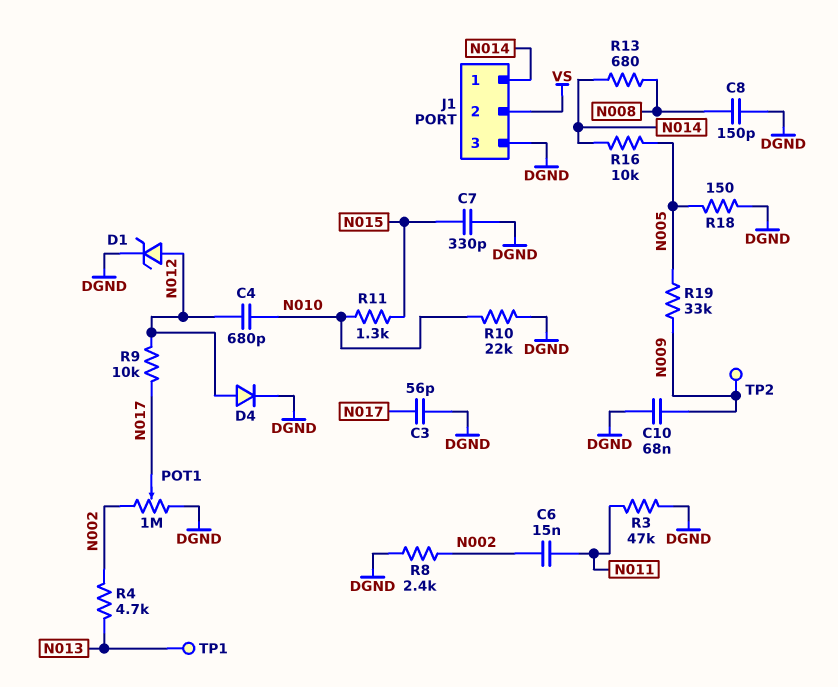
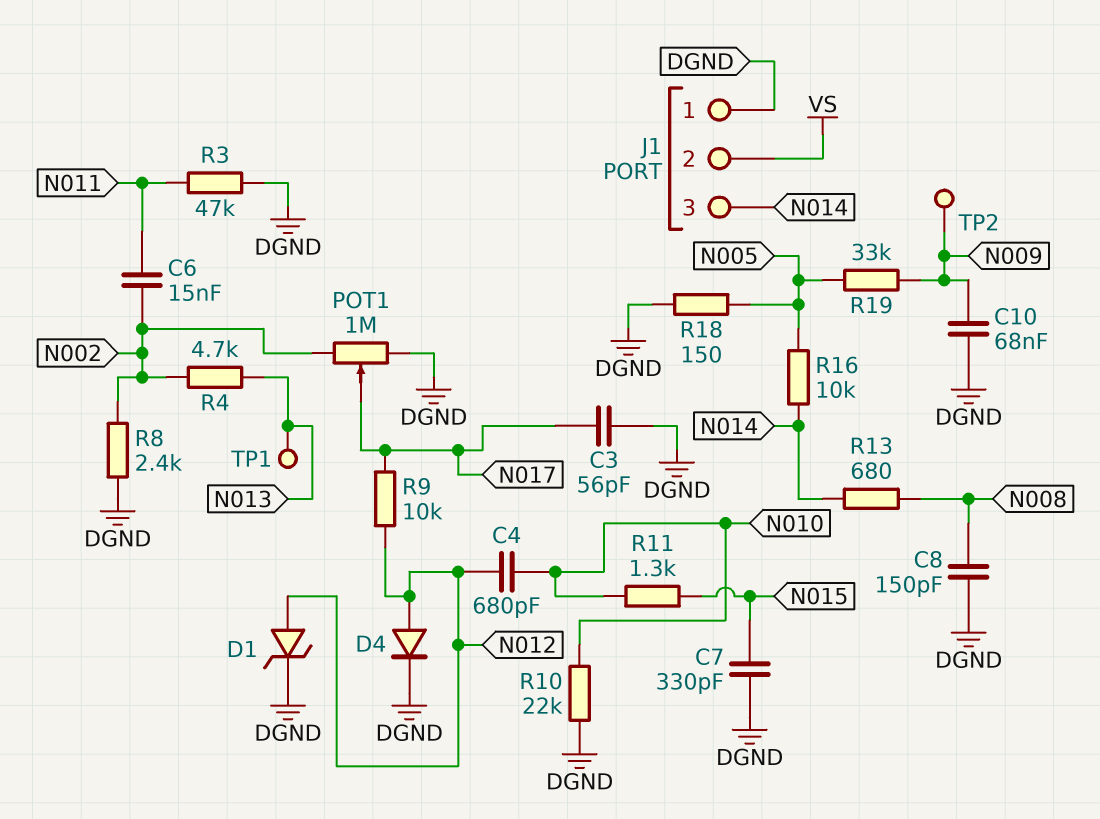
J1 pin 1: N014 -> DGND
J1 pin 3: DGND -> N014

